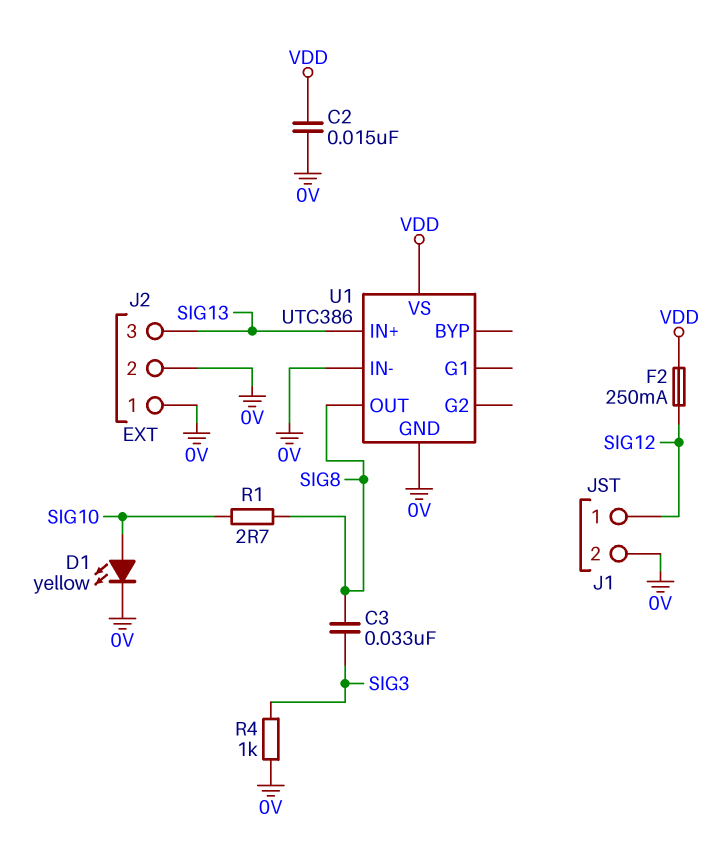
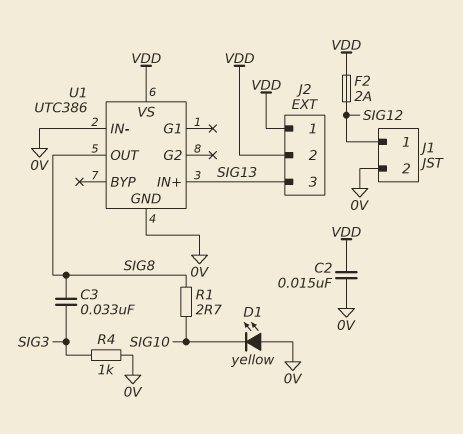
D1: LED yellow (A SIG10, K 0V) -> LED yellow (A 0V, K SIG10)
F2: 250mA (SIG12, VDD) -> 2A (SIG12, VDD)
J2 pin 1: 0V -> VDD
J2 pin 2: 0V -> VDD

